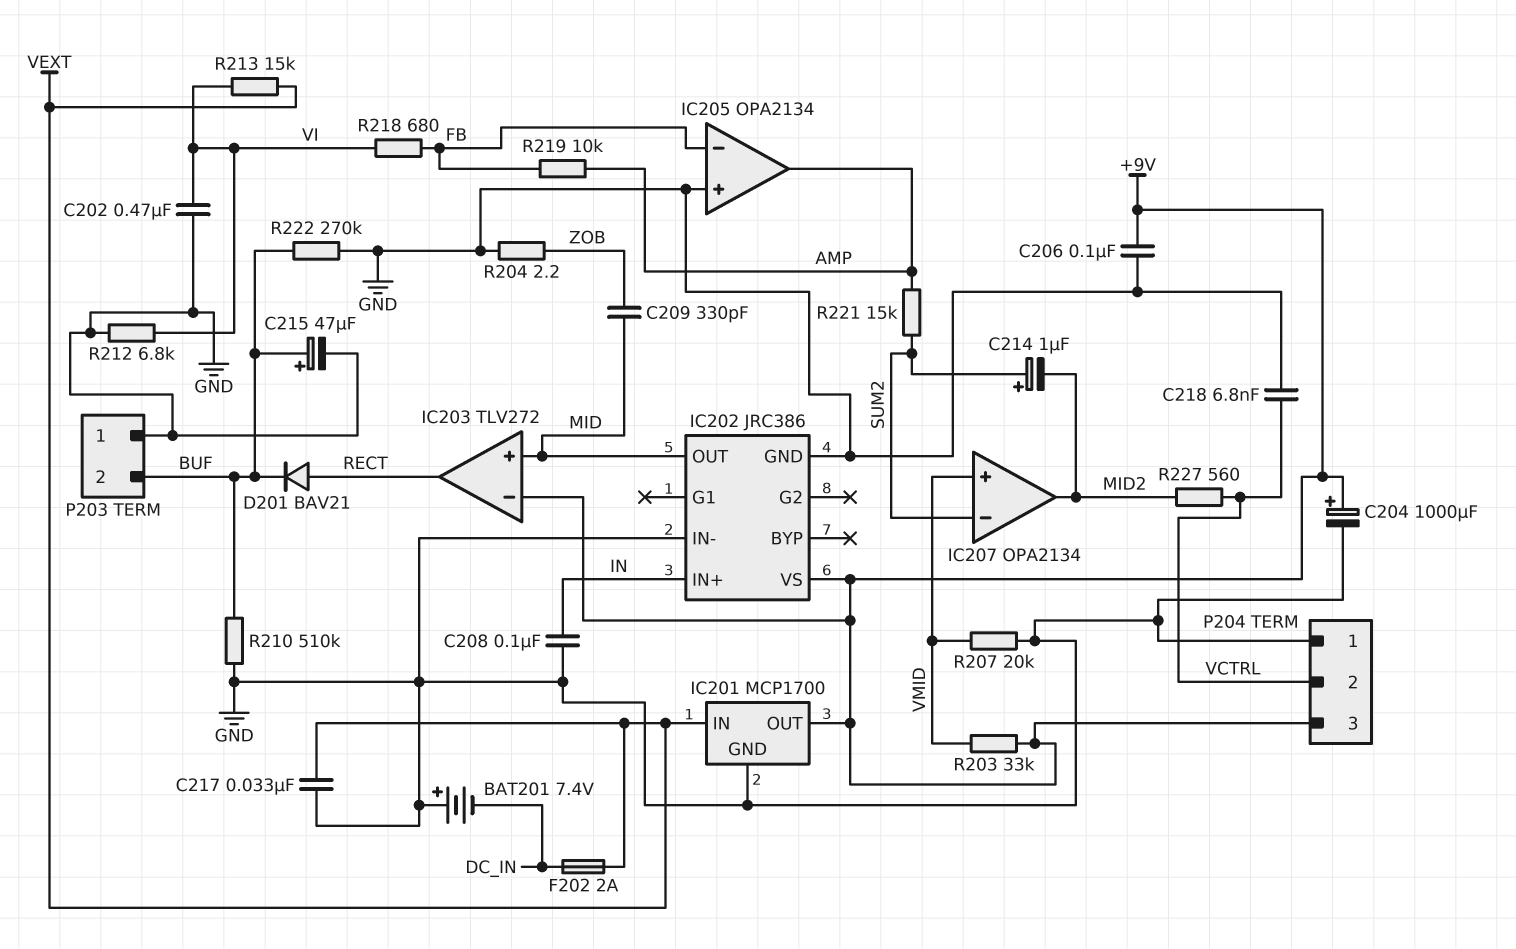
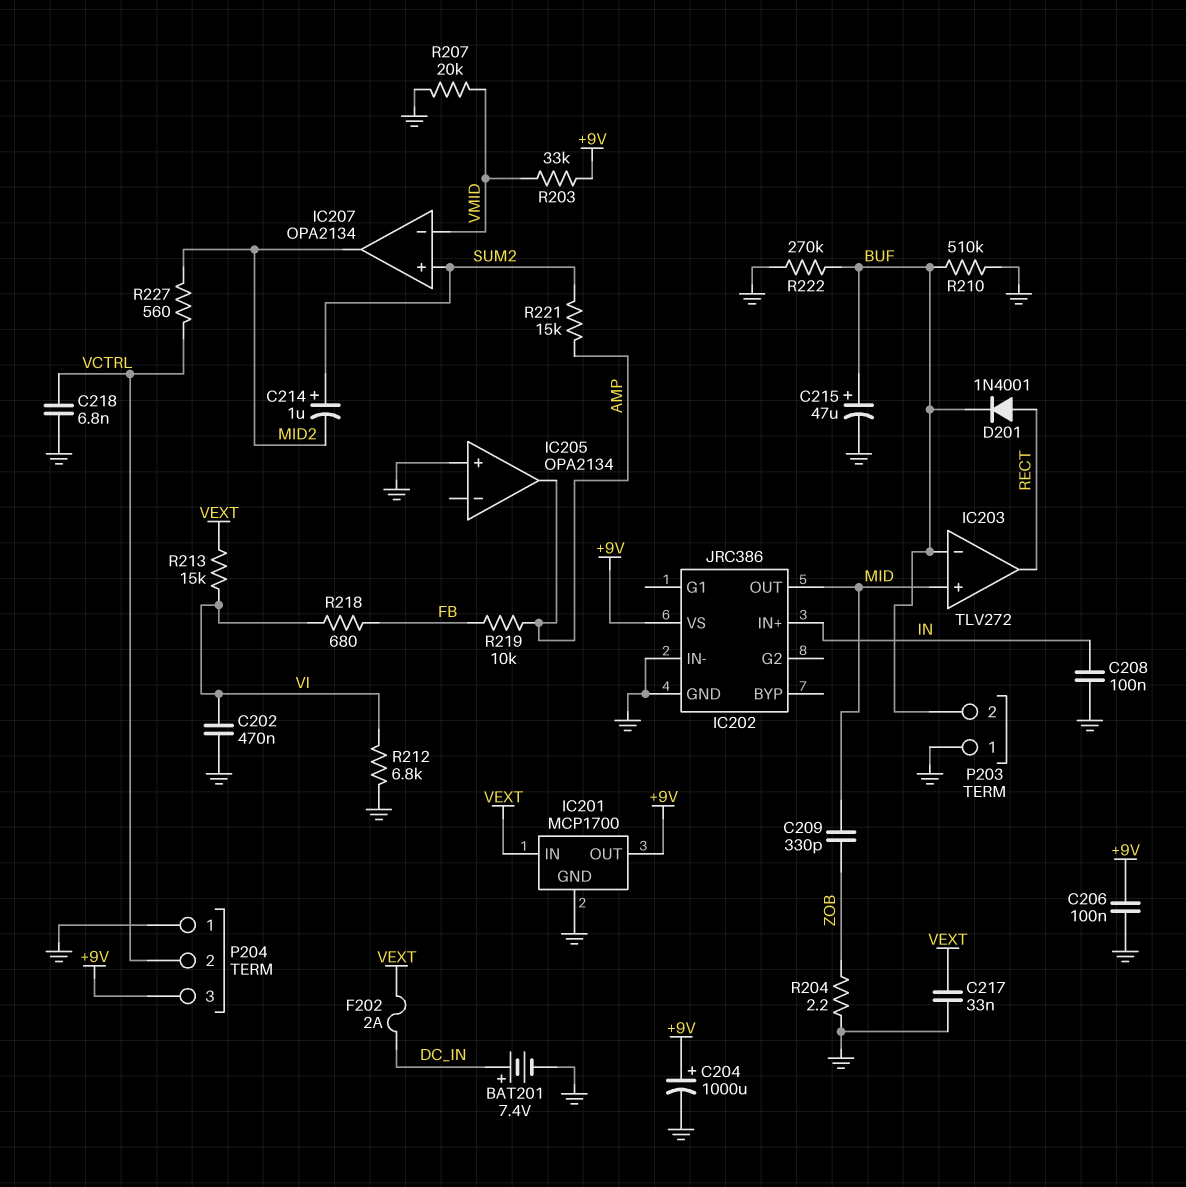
BAT201: 7.4V (plus GND, minus DC_IN) -> 7.4V (plus DC_IN, minus GND)
D201: diode BAV21 (A RECT, K BUF) -> diode 1N4001 (A RECT, K BUF)
IC203 pin in-: +9V -> BUF
IC205 pin in-: FB -> none
IC207 pin in+: VMID -> SUM2
IC207 pin in-: SUM2 -> VMID

